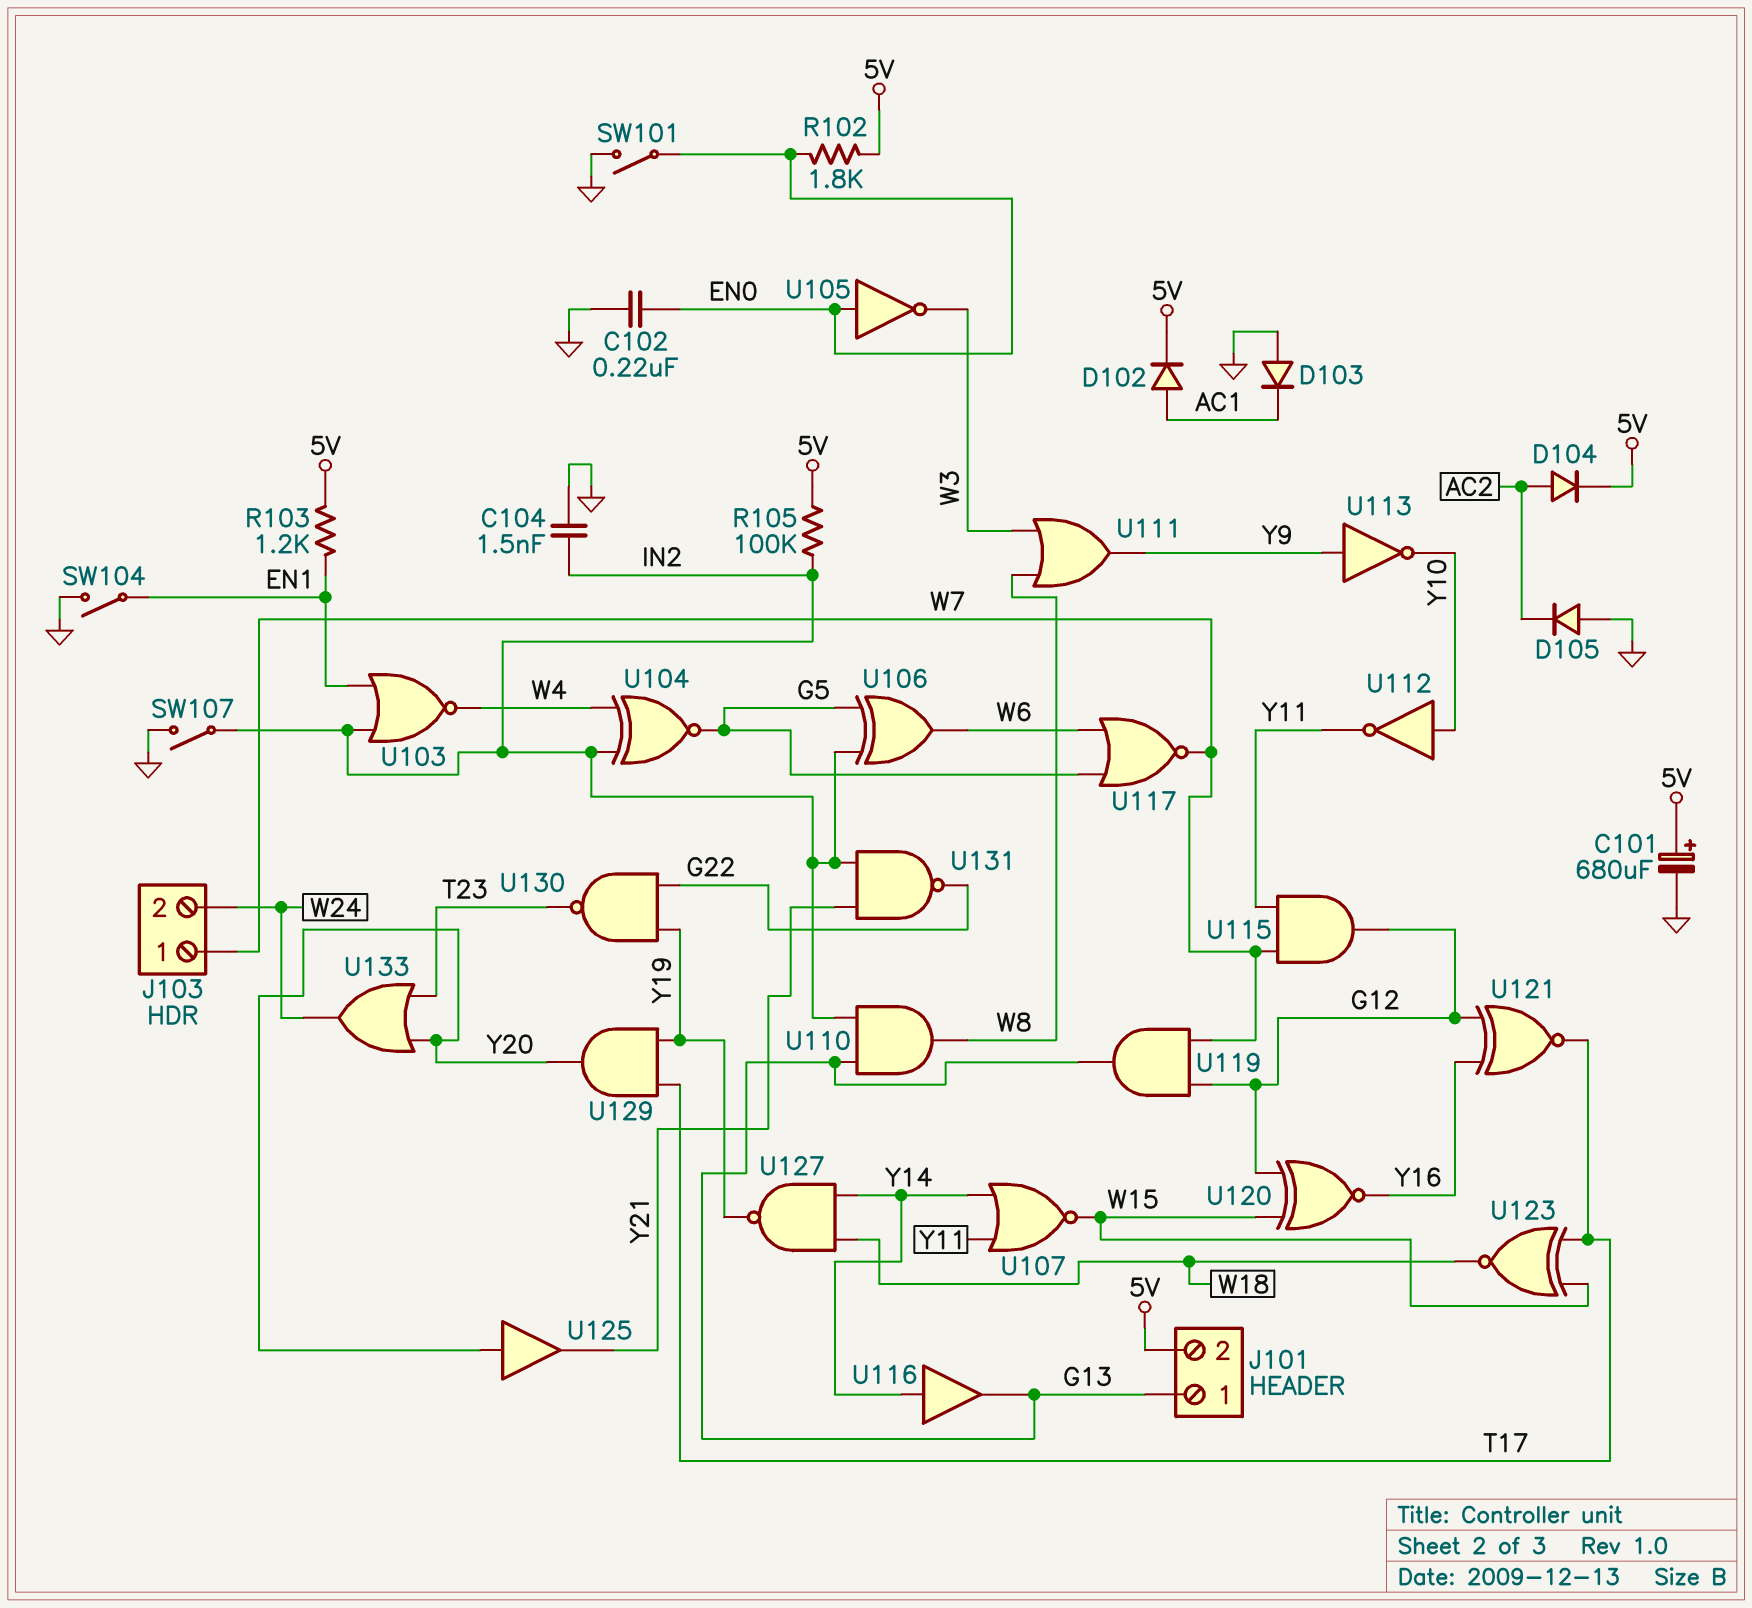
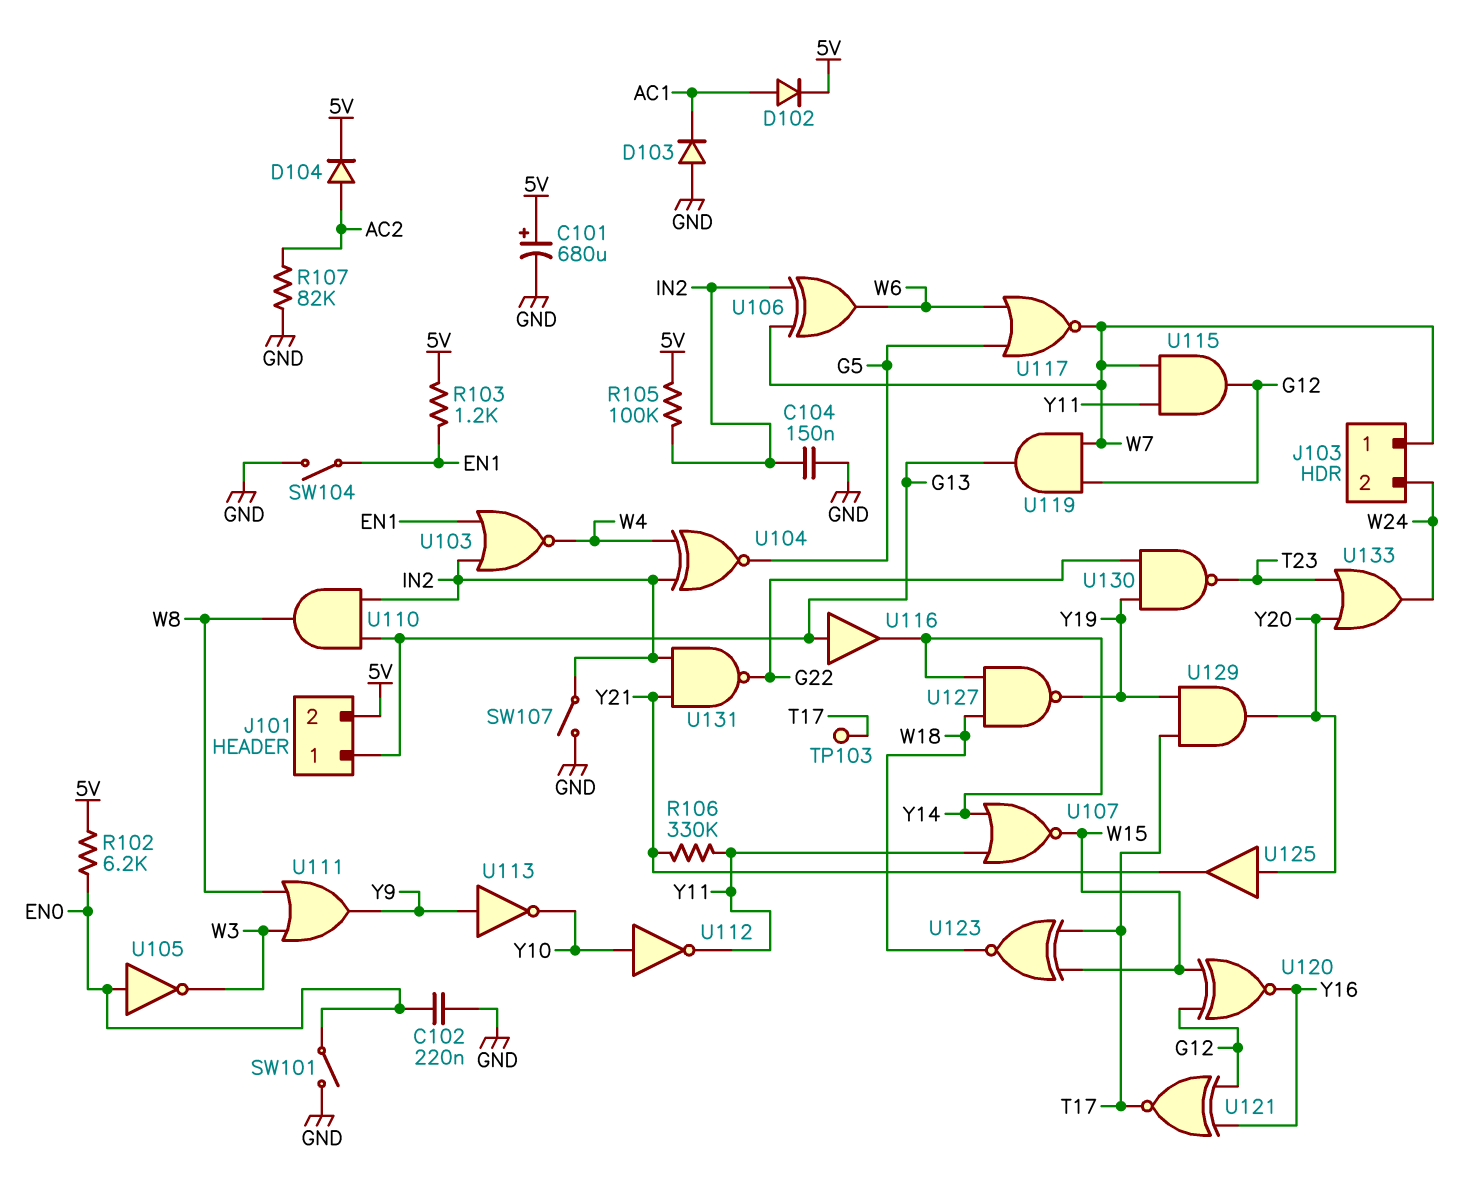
C104: 1.5nF (GND, IN2) -> 150nF (GND, IN2)
D105: diode (A GND, K AC2) -> none
R102: 1.8k (5V, EN0) -> 6.2k (5V, EN0)
R106: none -> 330k (Y11, Y21)
R107: none -> 82k (AC2, GND)
TP103: none -> test point (T17)
U106: XOR (in G5, in IN2, out W6) -> XOR (in IN2, in W7, out W6)
U116: buffer (in Y14, out G13) -> buffer (in G13, out Y14)

